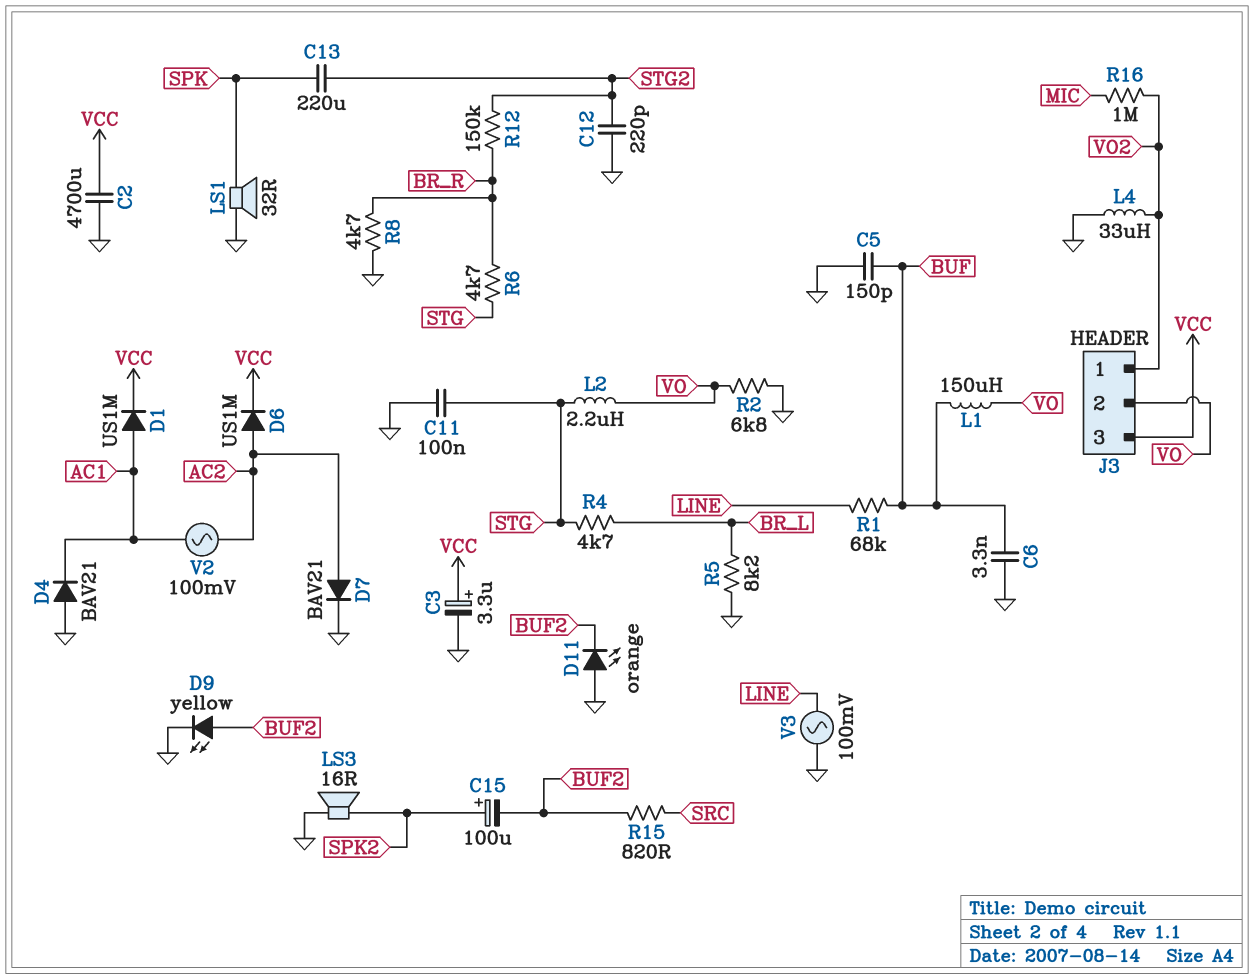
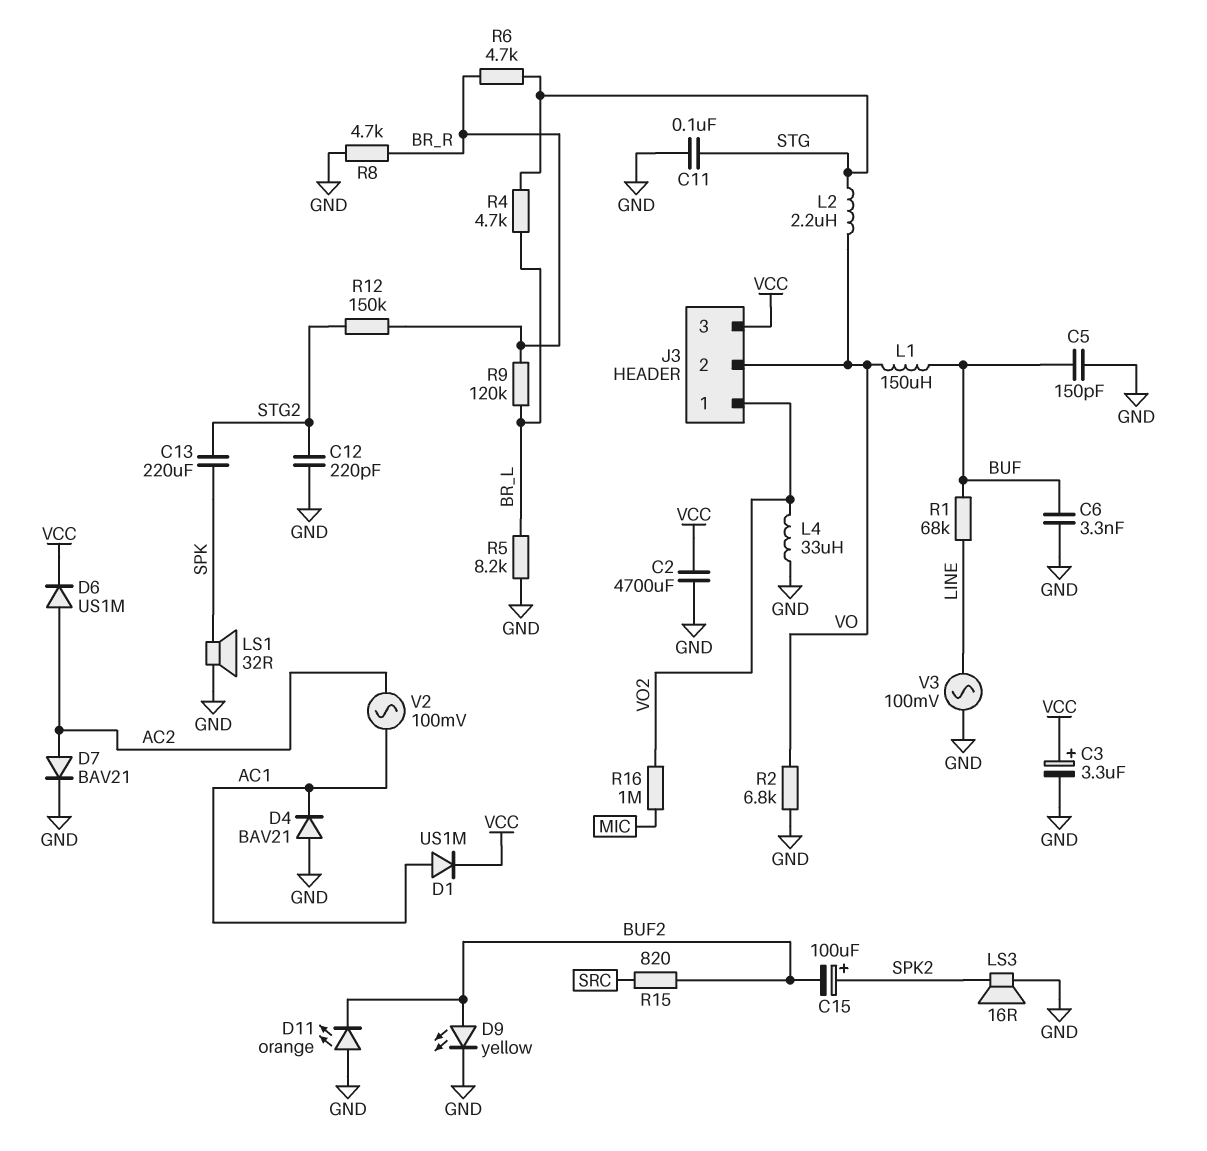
R9: none -> 120k (BR_L, BR_R)

